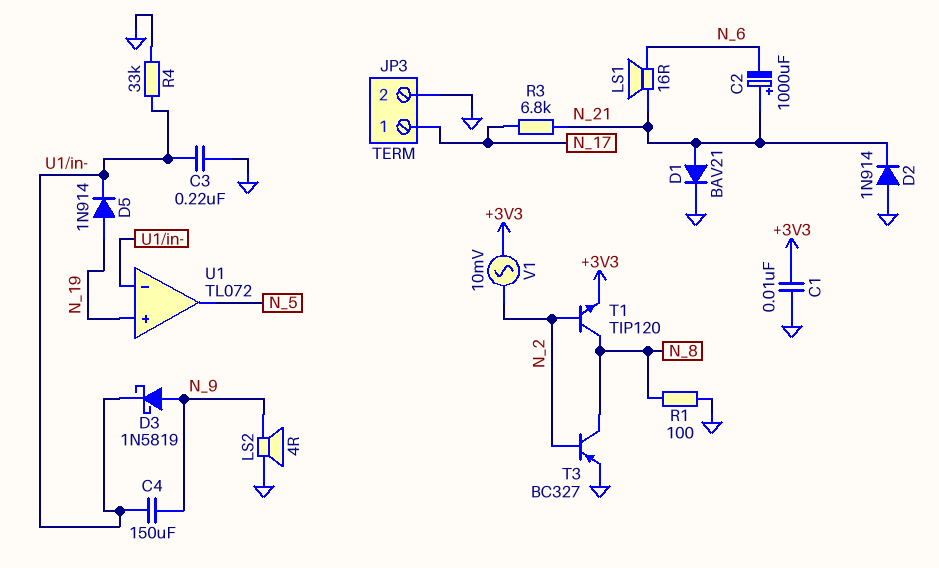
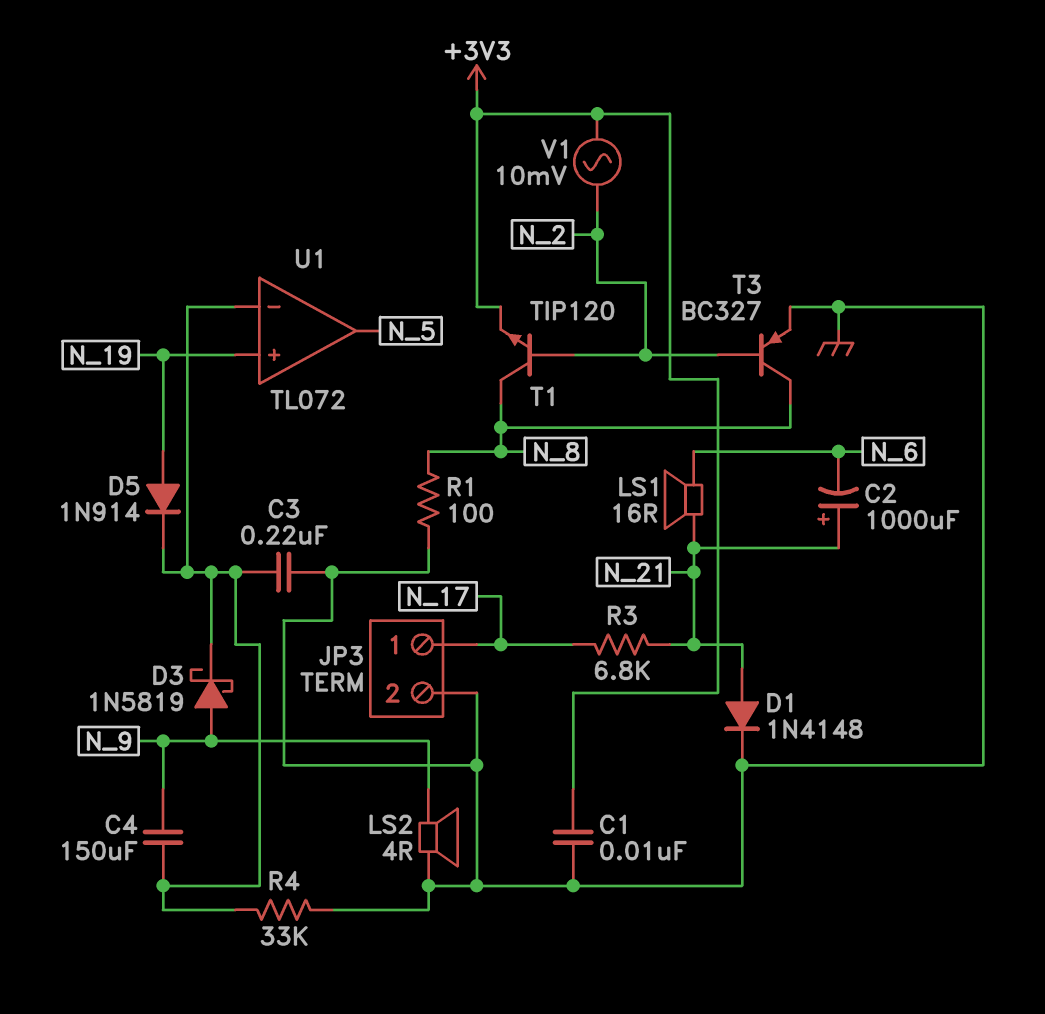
D1: diode BAV21 (A N_21, K GND) -> diode 1N4148 (A N_21, K GND)
D2: diode 1N914 (A GND, K N_21) -> none

